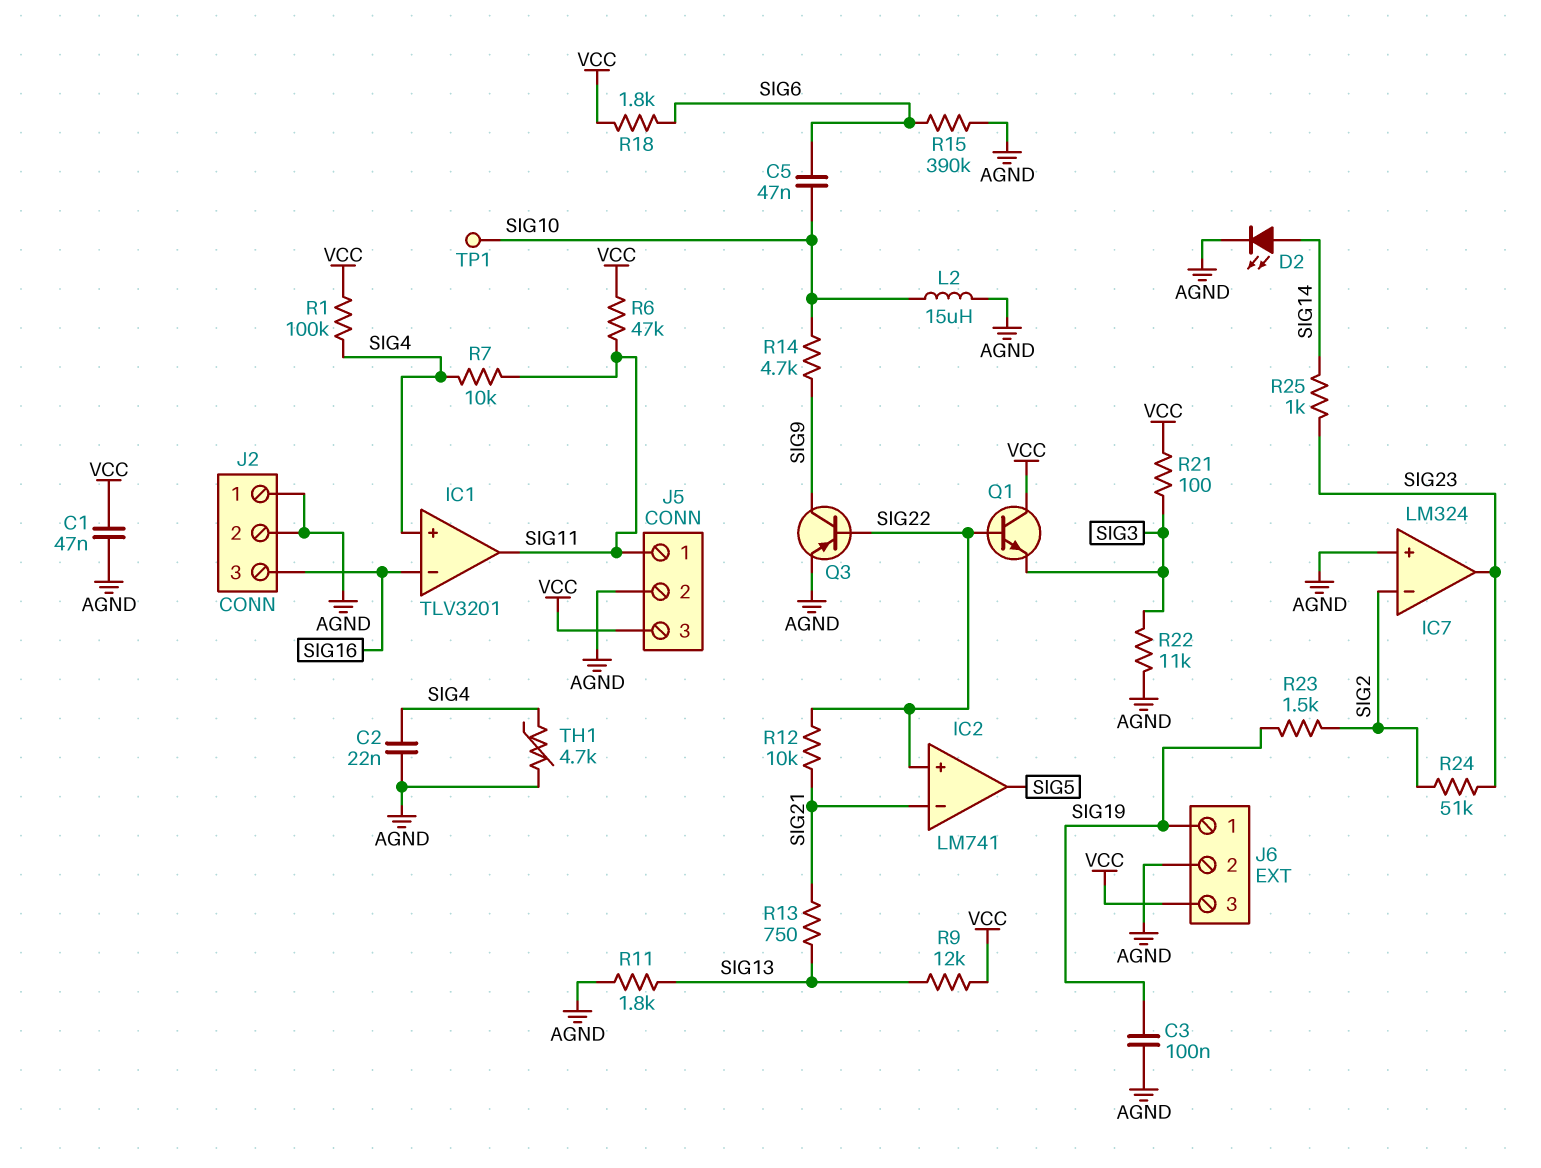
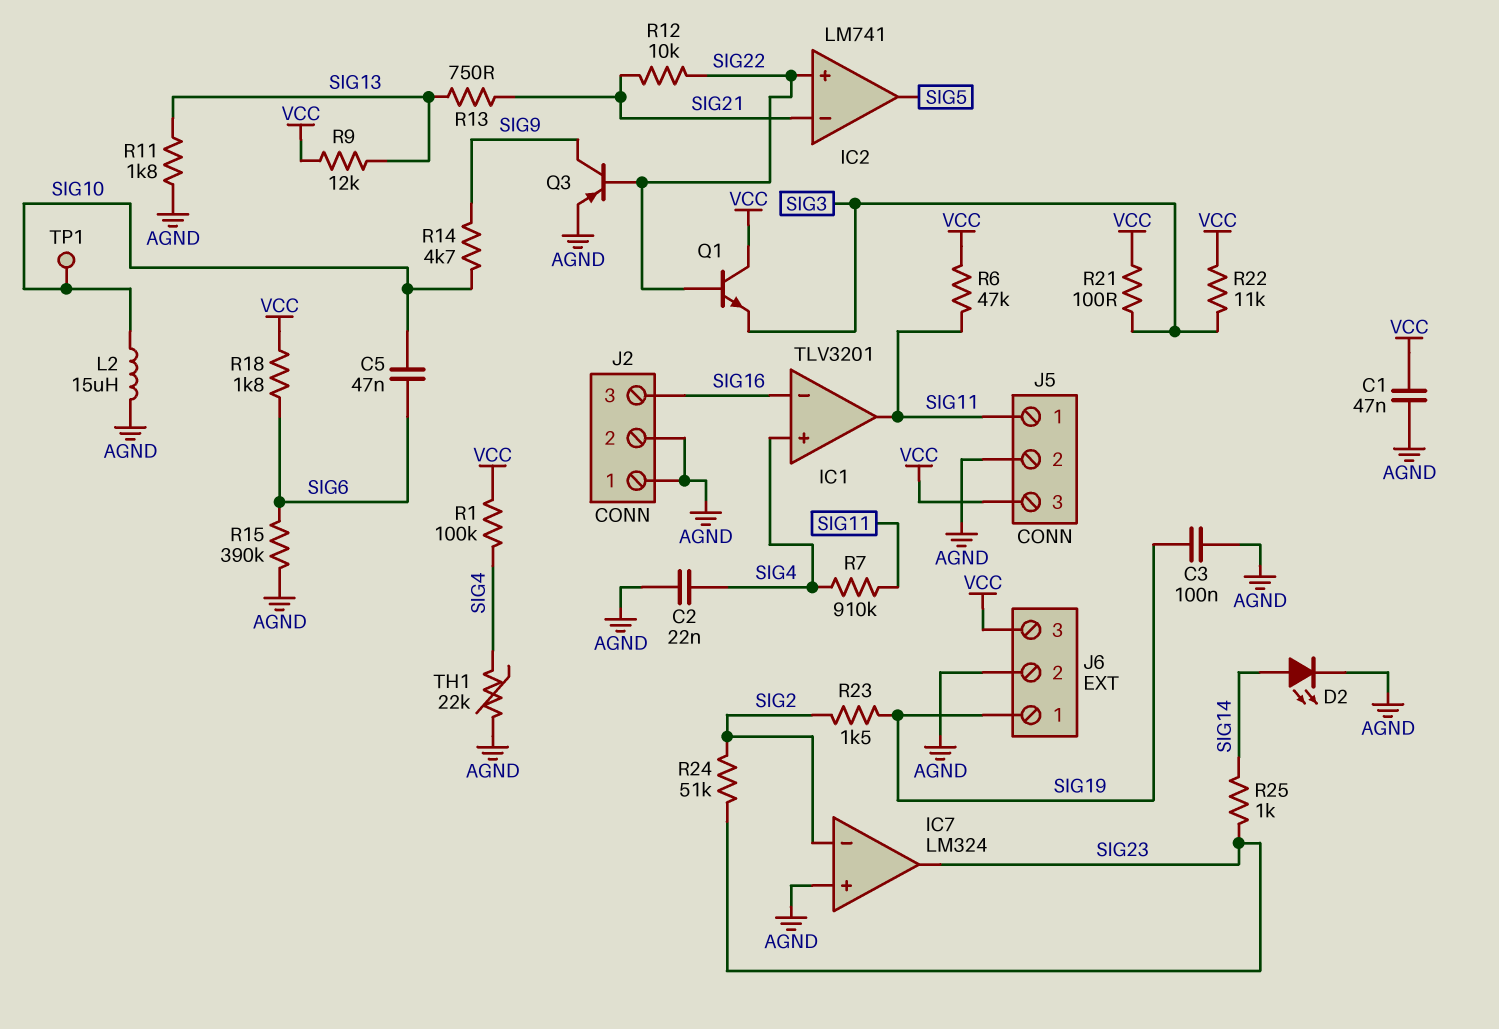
R7: 10k (SIG4, SIG11) -> 910k (SIG4, SIG11)
R22: 11k (AGND, SIG3) -> 11k (SIG3, VCC)
TH1: 4.7k (AGND, SIG4) -> 22k (AGND, SIG4)

